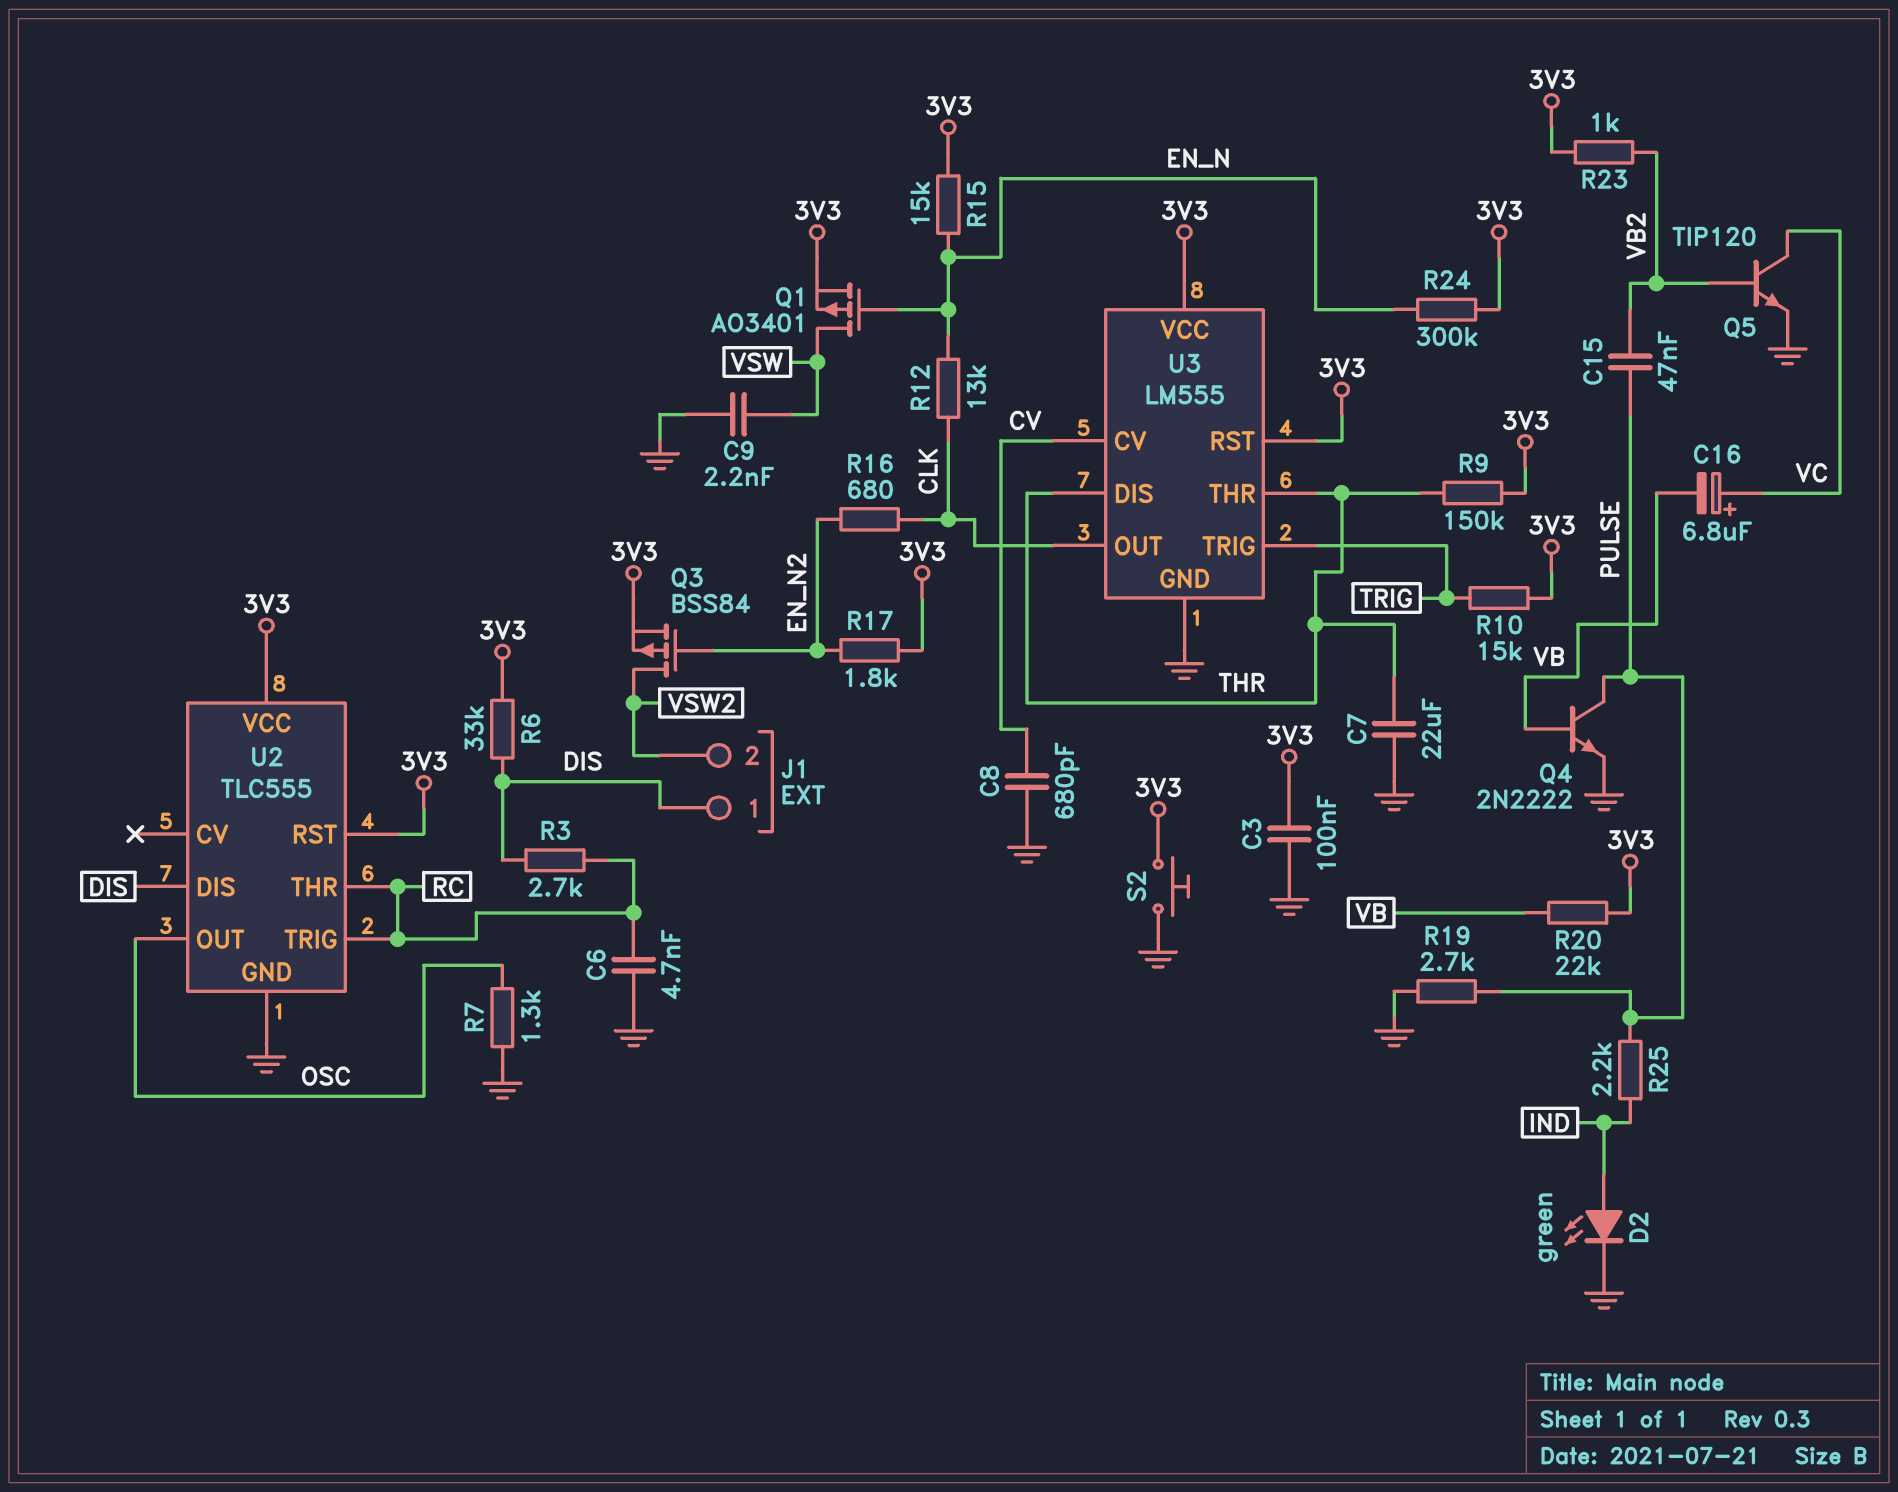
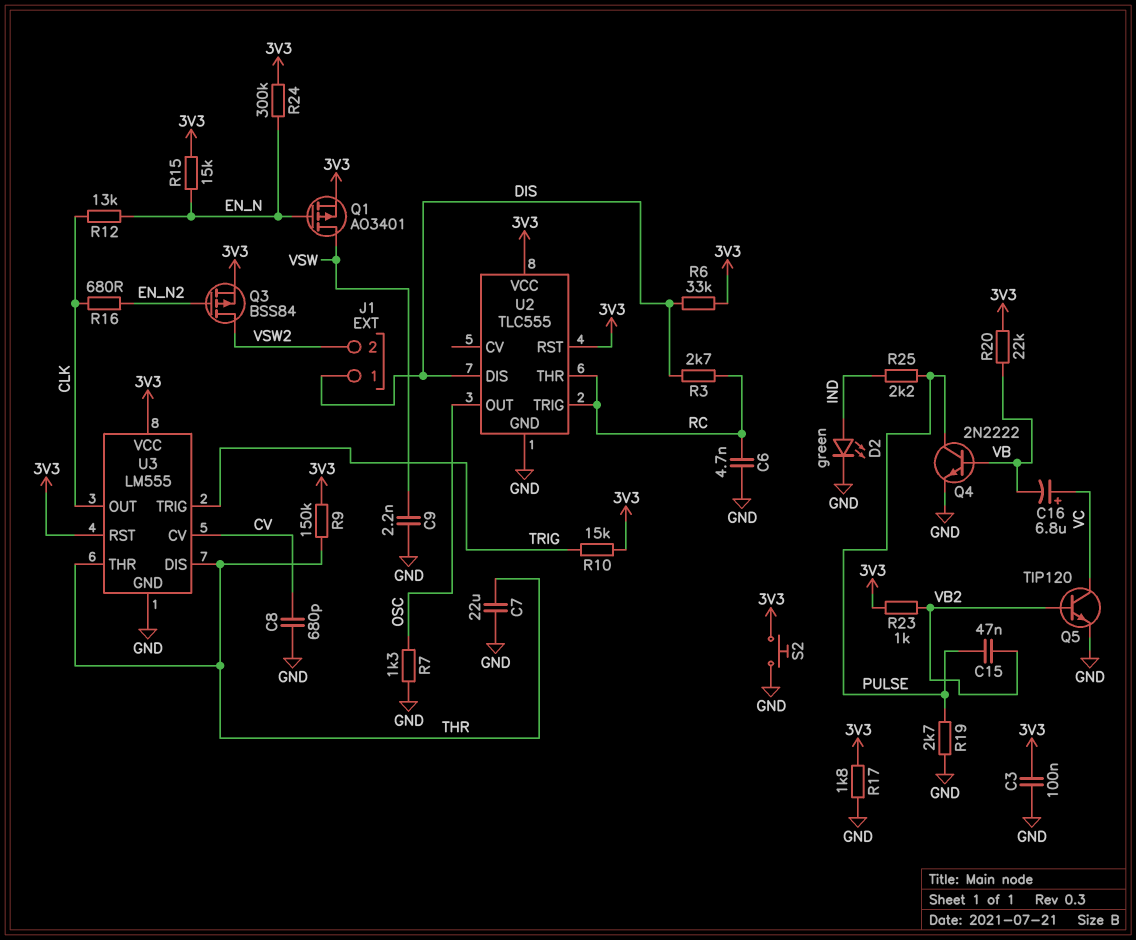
R17: 1.8k (3V3, EN_N2) -> 1.8k (3V3, GND)

